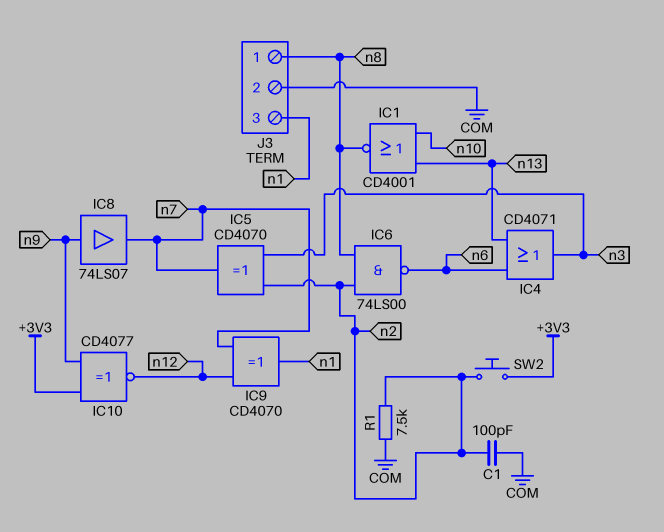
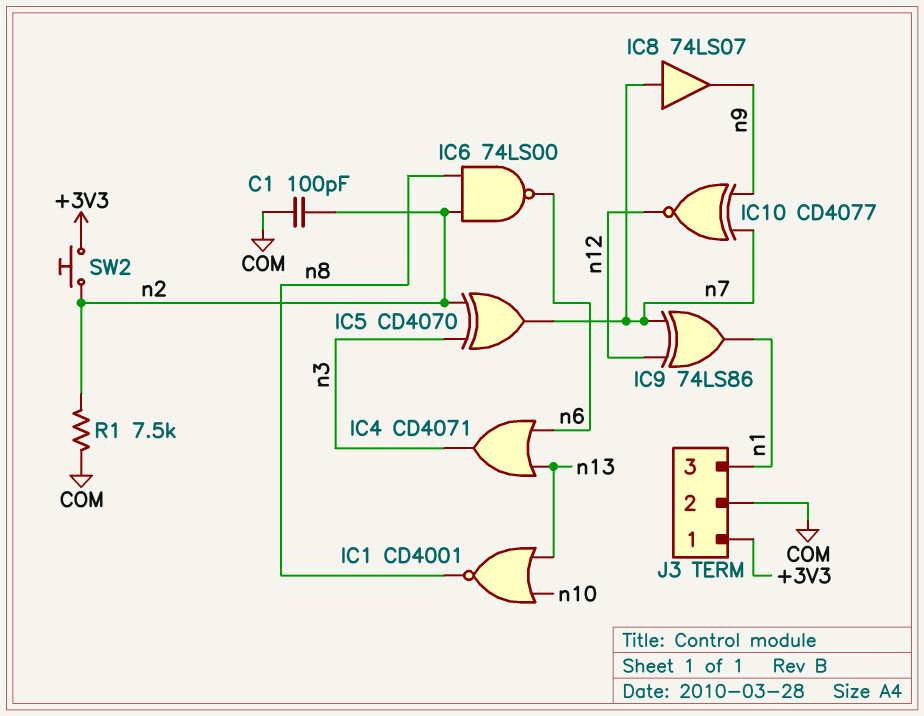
IC8: buffer 74LS07 (in n9, out n7) -> buffer 74LS07 (in n7, out n9)
IC9: XOR CD4070 (in n7, in n12, out n1) -> XOR 74LS86 (in n7, in n12, out n1)
IC10: XNOR CD4077 (in +3V3, in n9, out n12) -> XNOR CD4077 (in n7, in n9, out n12)
J3 pin 1: n8 -> +3V3

